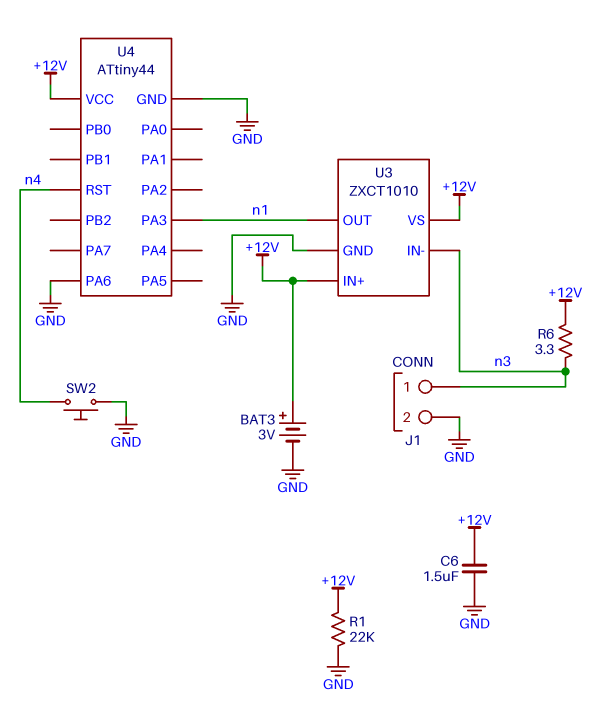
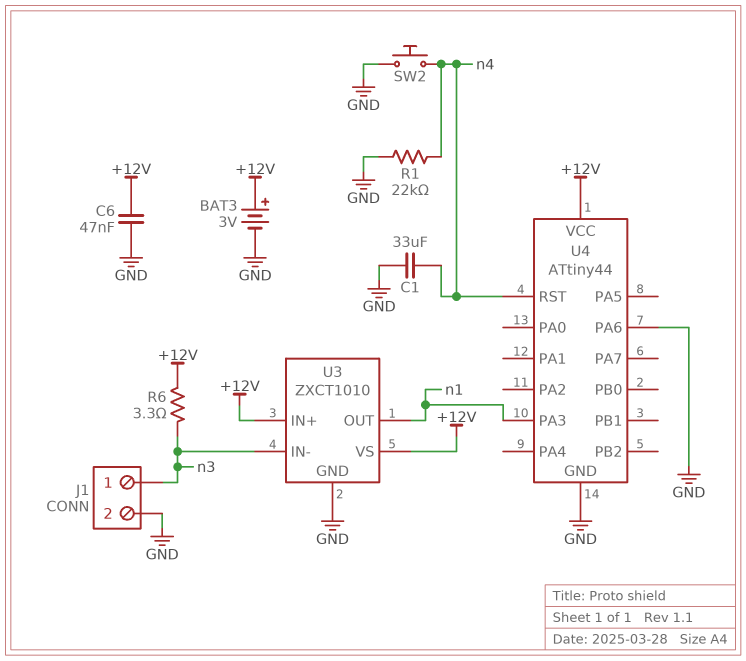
C1: none -> 33uF (GND, n4)
C6: 1.5uF (+12V, GND) -> 47nF (+12V, GND)
R1: 22k (+12V, GND) -> 22k (GND, n4)

